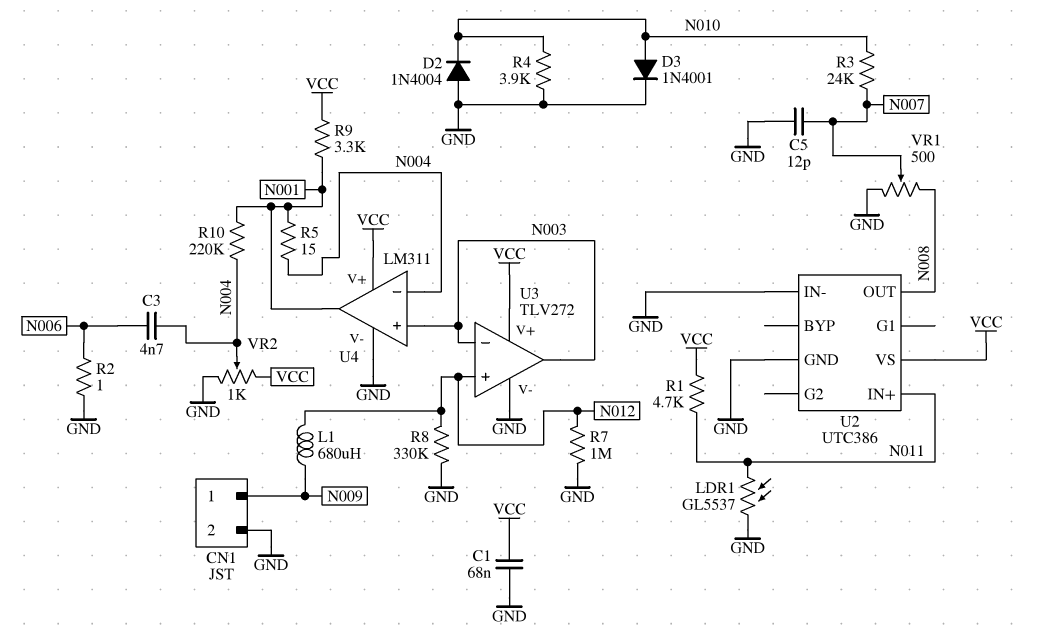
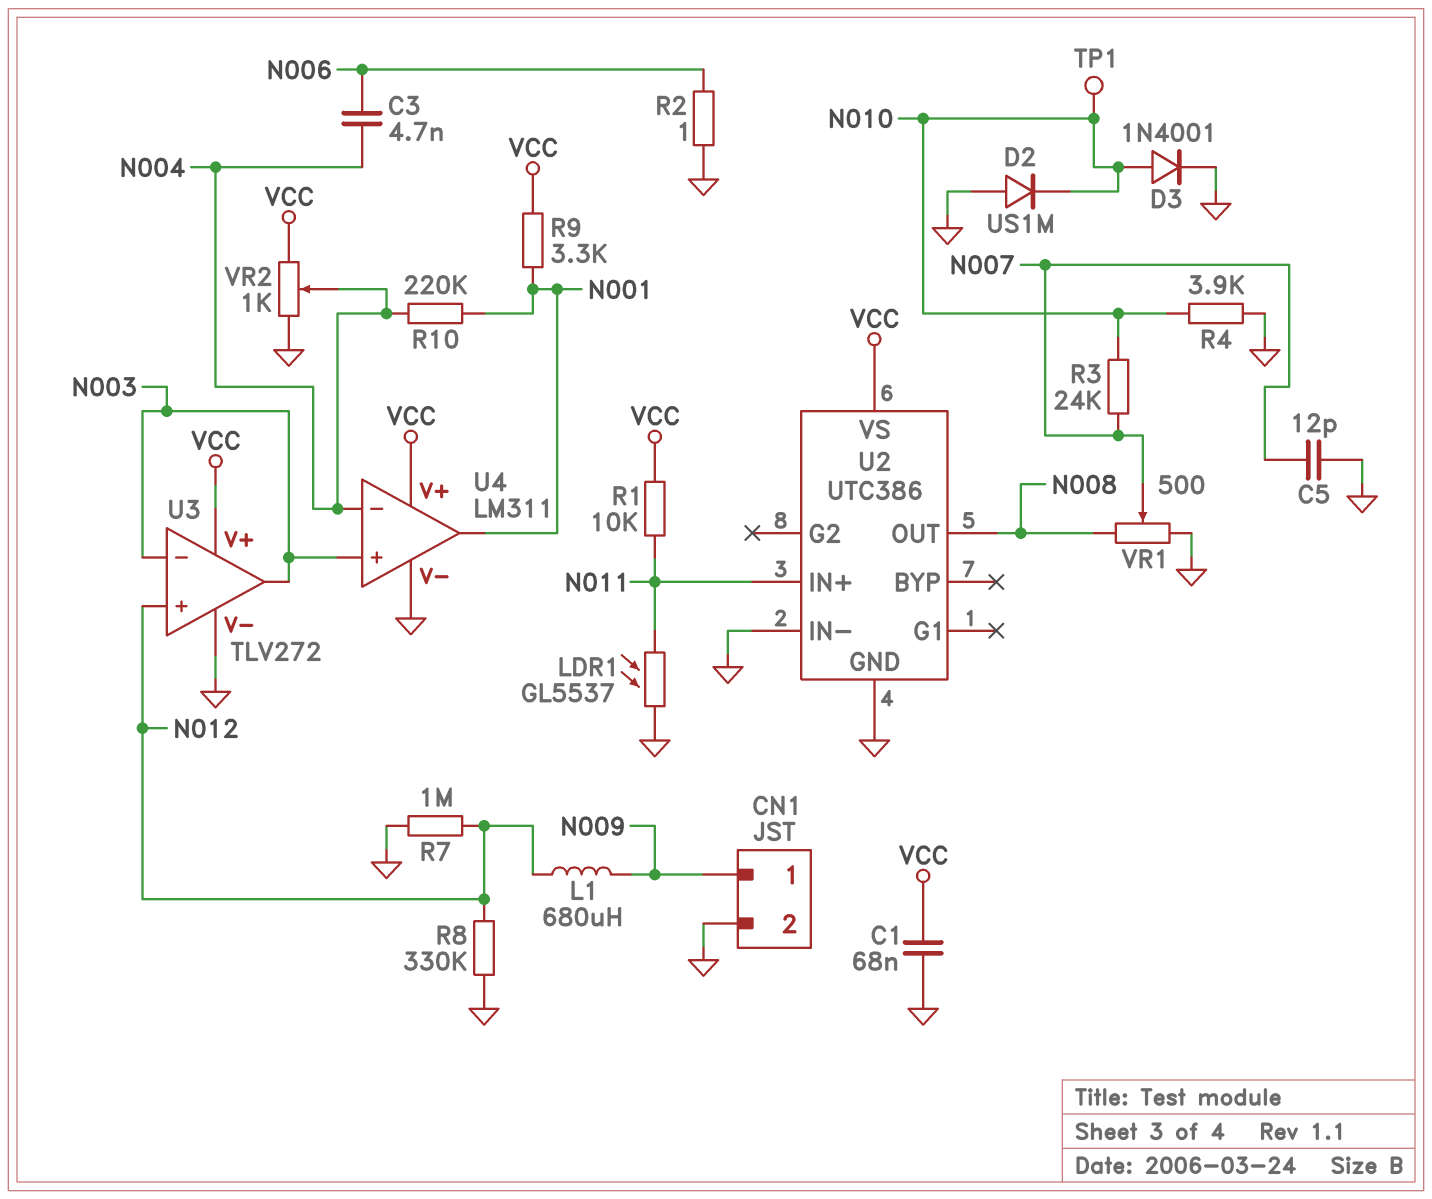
D2: diode 1N4004 (A GND, K N010) -> diode US1M (A GND, K N010)
R1: 4.7k (N011, VCC) -> 10k (N011, VCC)
R5: 15 (N001, N004) -> none
TP1: none -> test point (N010)

